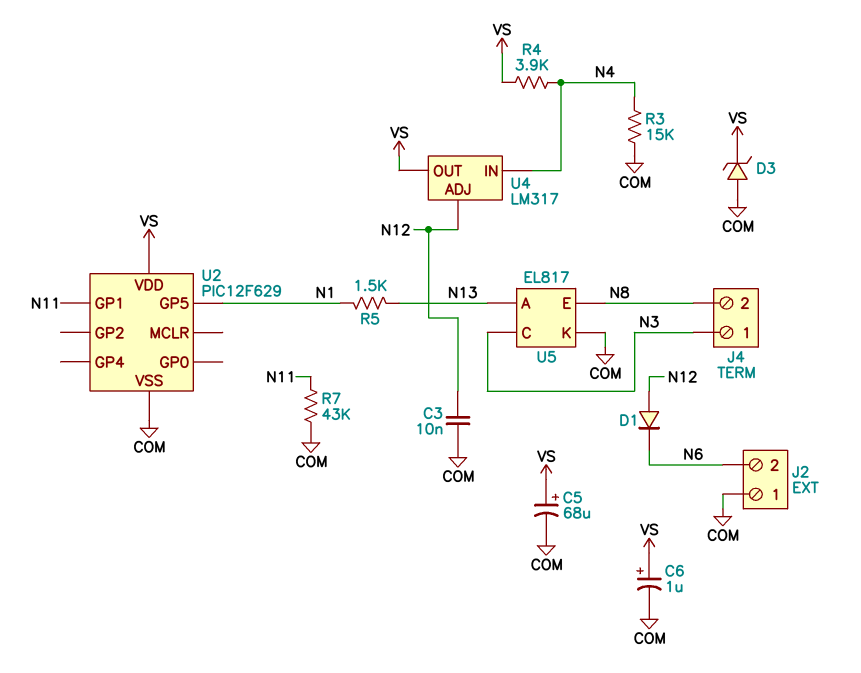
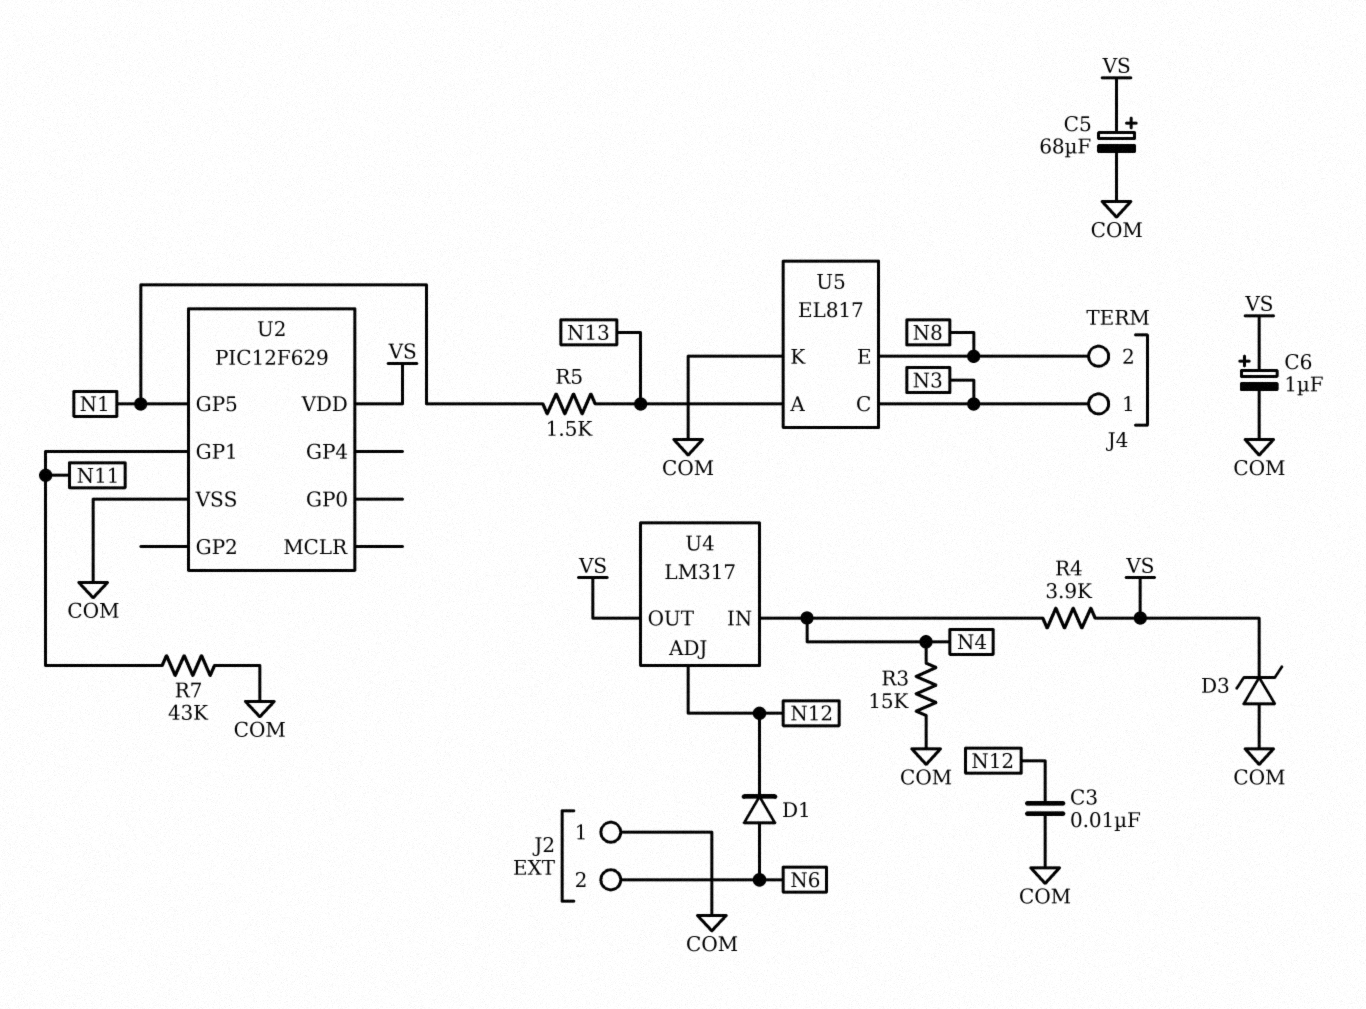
D1: diode (A N12, K N6) -> diode (A N6, K N12)

